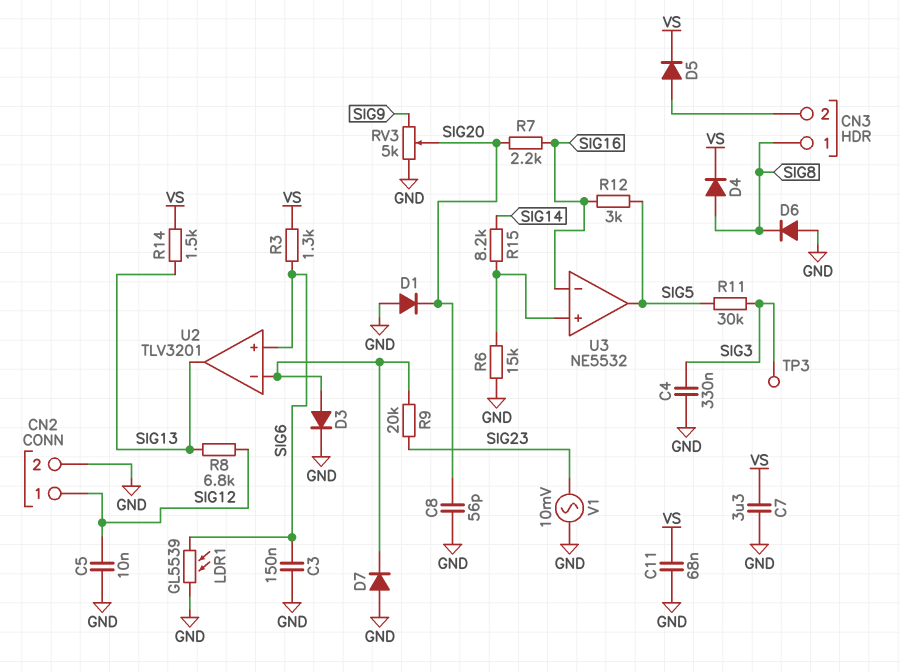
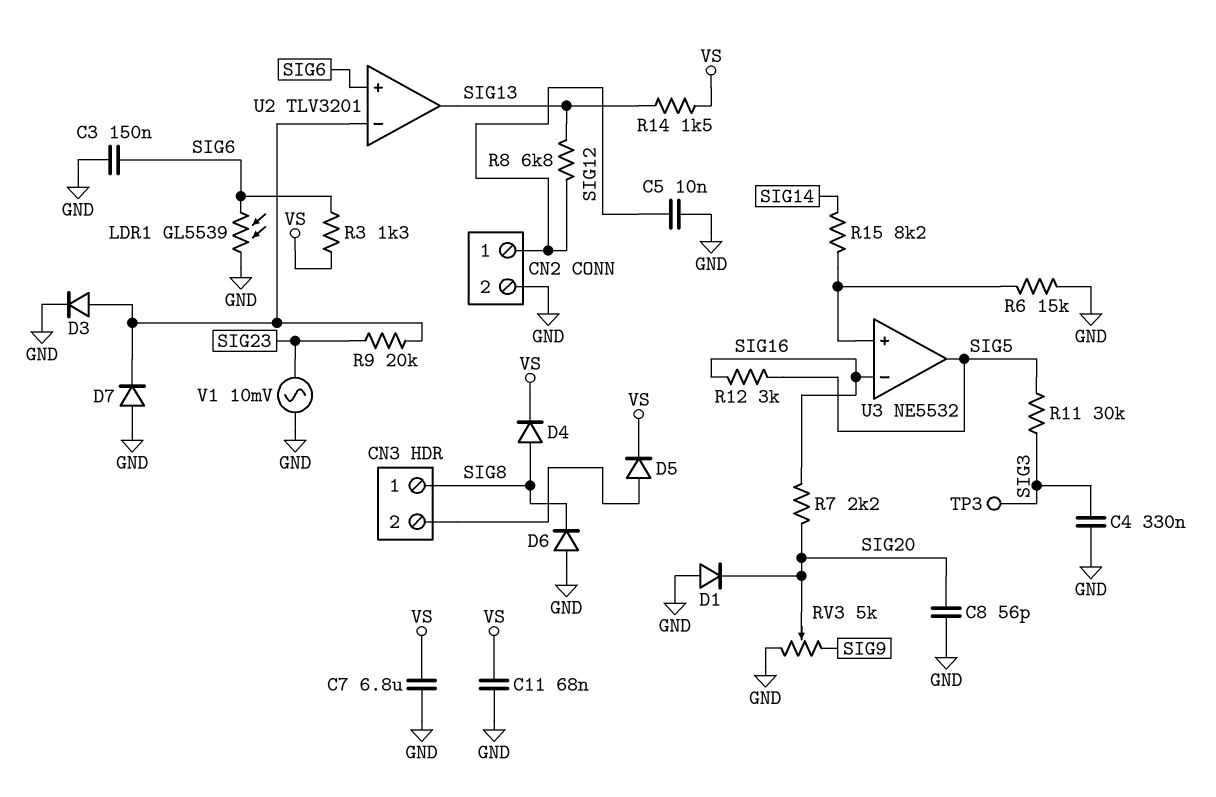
C7: 3.3uF (GND, VS) -> 6.8uF (GND, VS)

